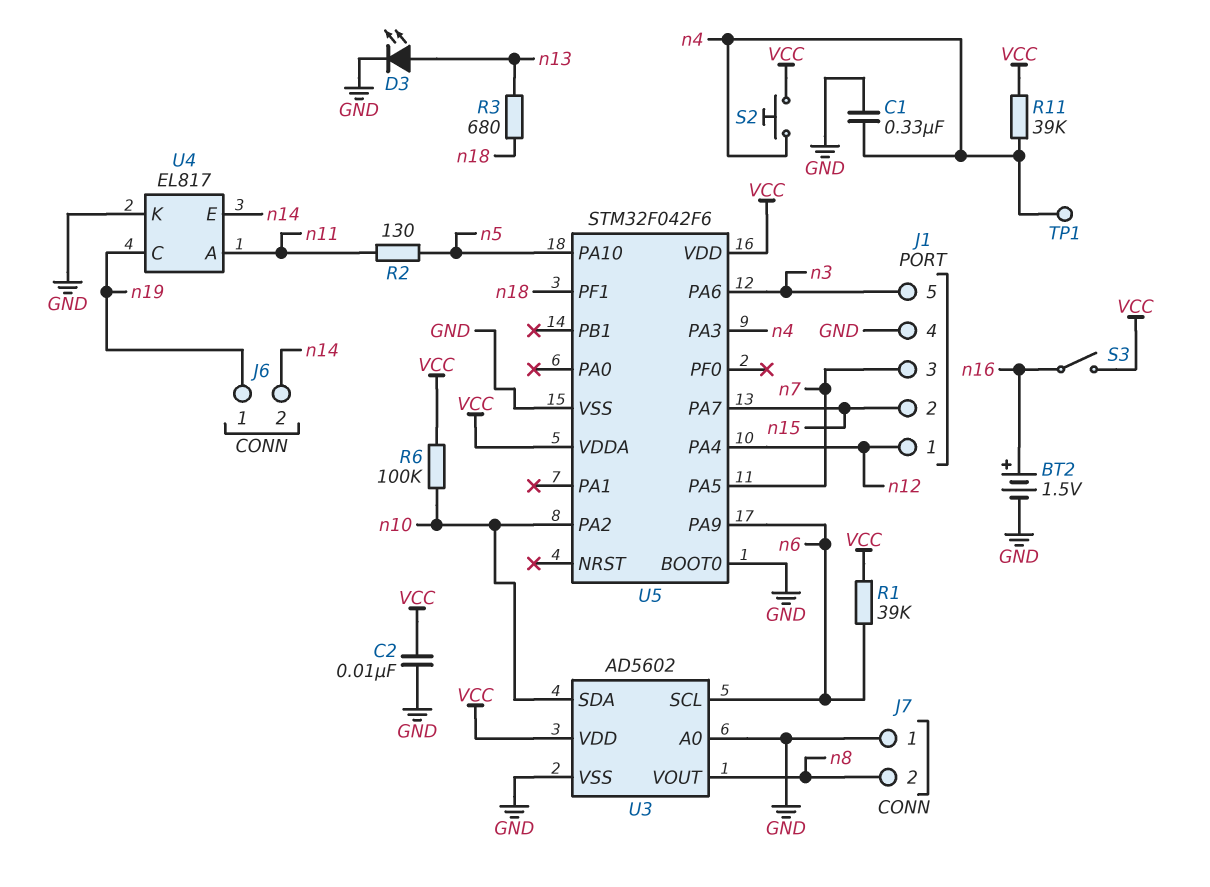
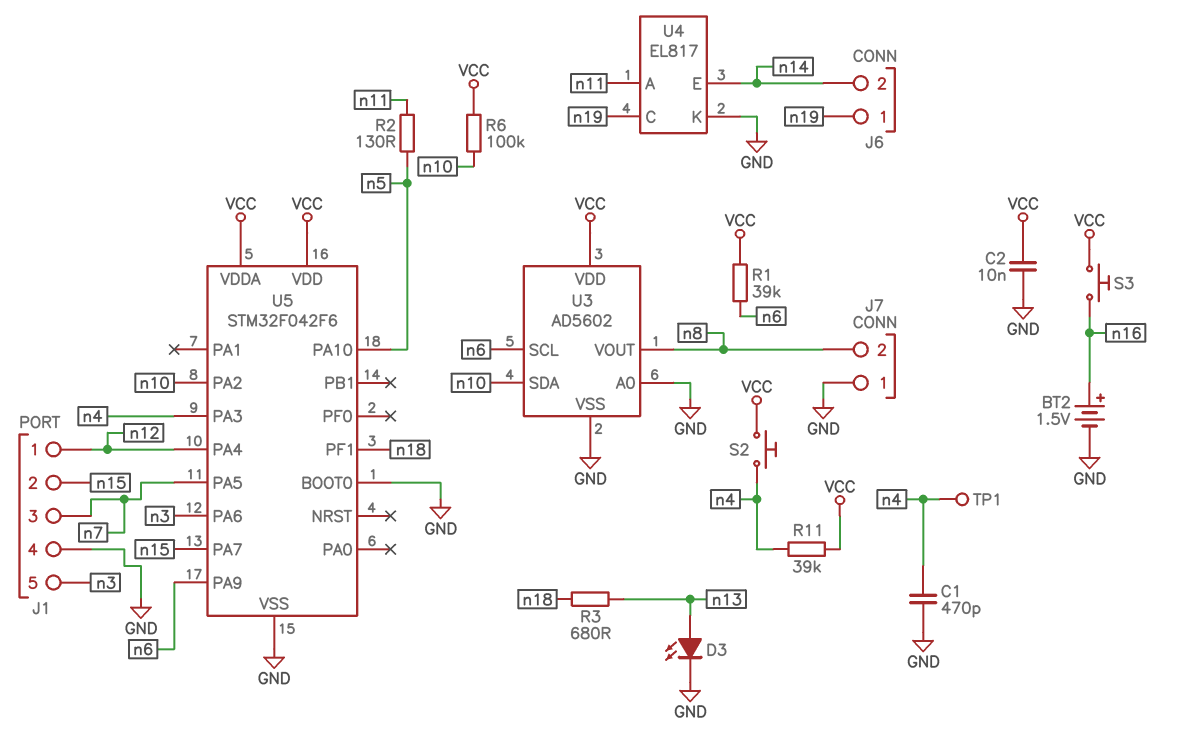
C1: 330nF (GND, n4) -> 470pF (GND, n4)
S3: switch (VCC, n16) -> button (VCC, n16)

